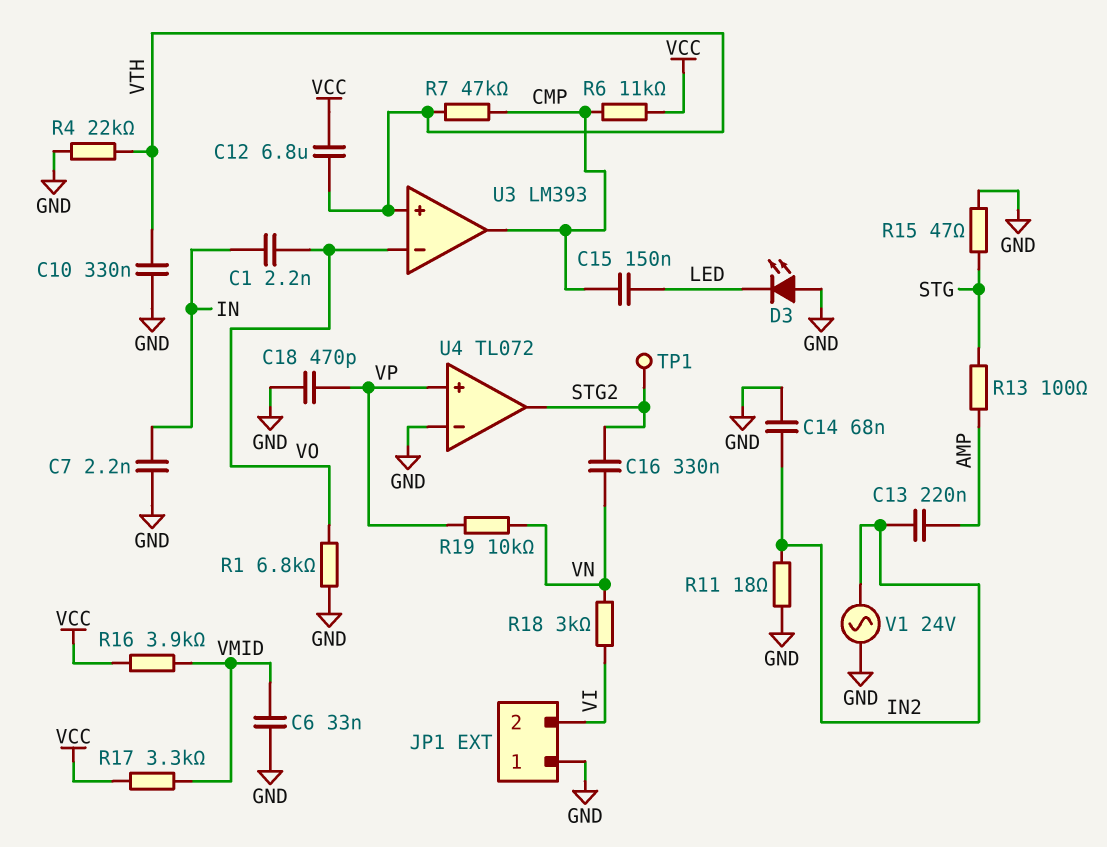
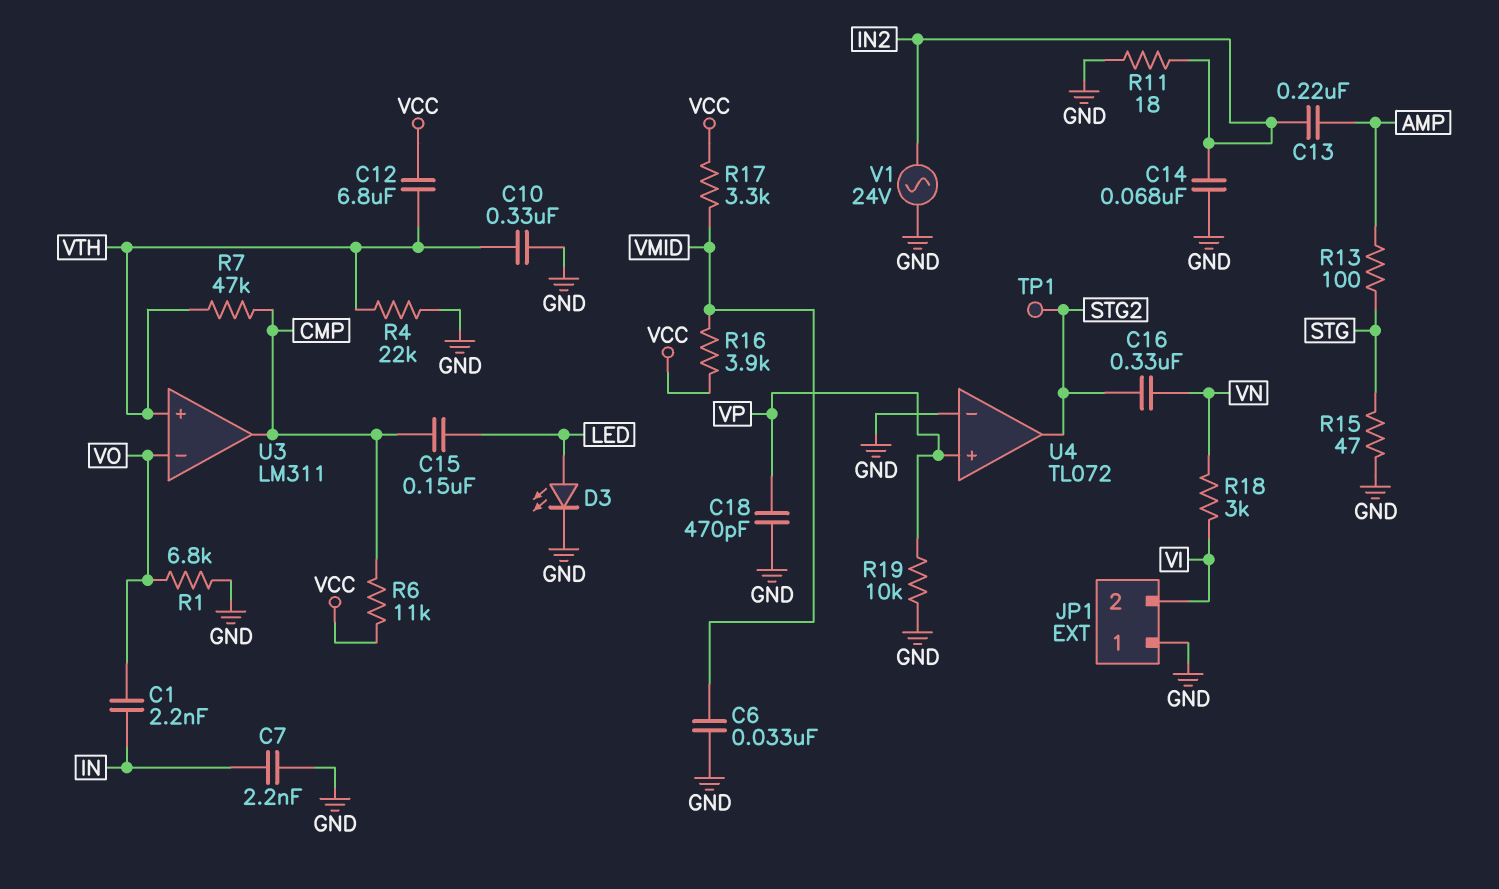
D3: LED (A GND, K LED) -> LED (A LED, K GND)
R19: 10k (VN, VP) -> 10k (GND, VP)
U3: LM393 -> LM311

